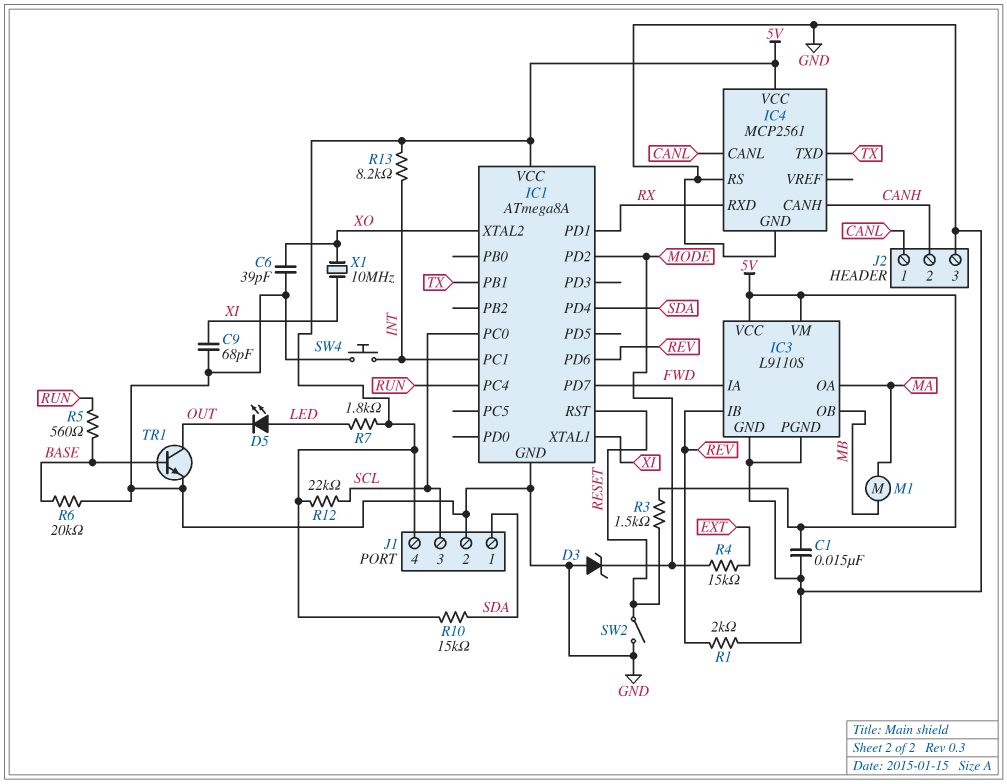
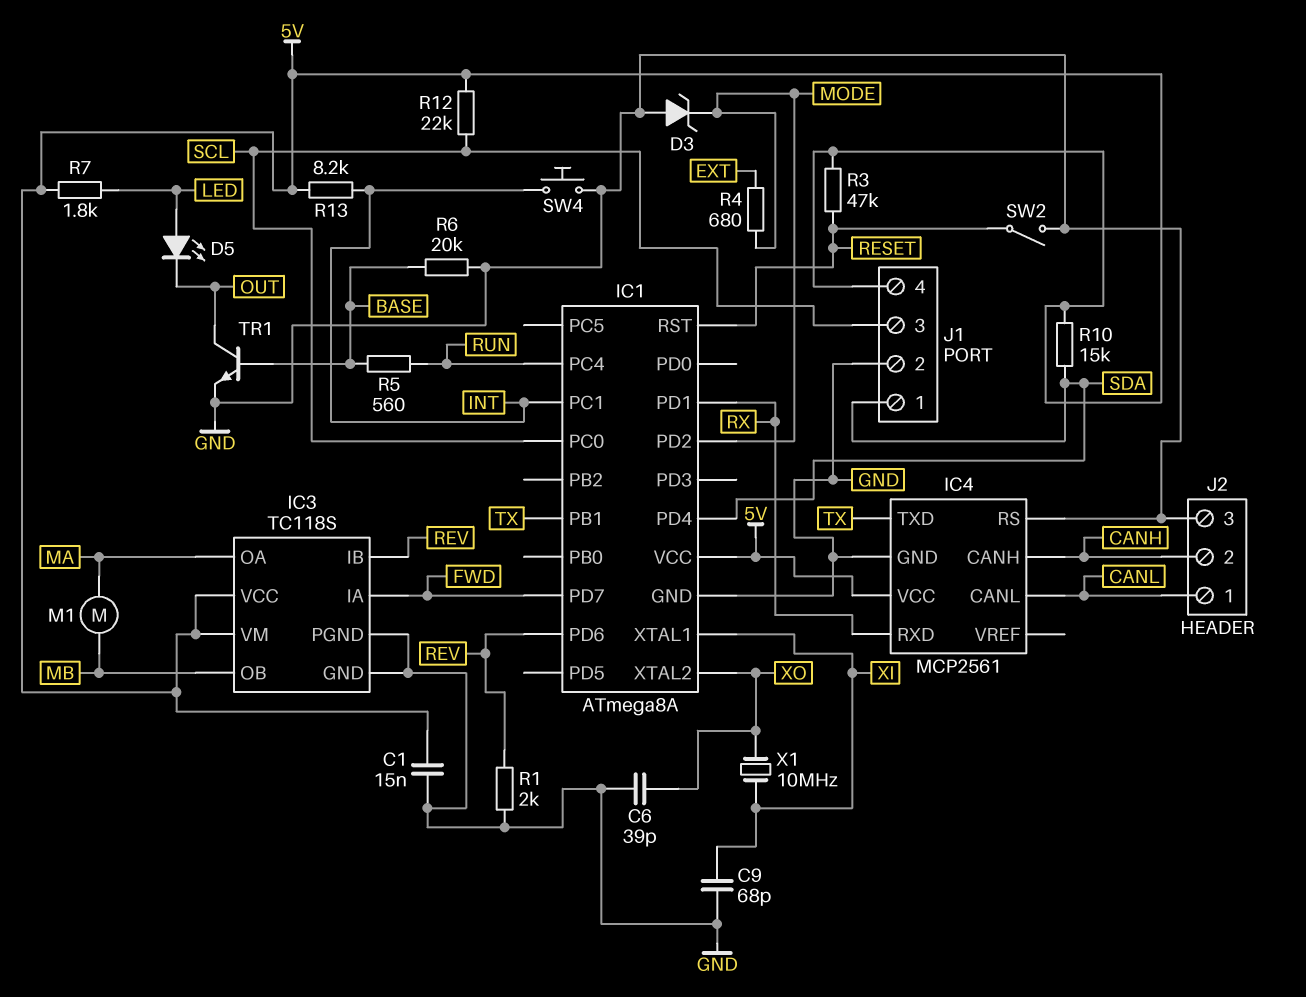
IC3: L9110S -> TC118S
R3: 1.5k (5V, RESET) -> 47k (5V, RESET)
R4: 15k (EXT, MODE) -> 680 (EXT, MODE)

